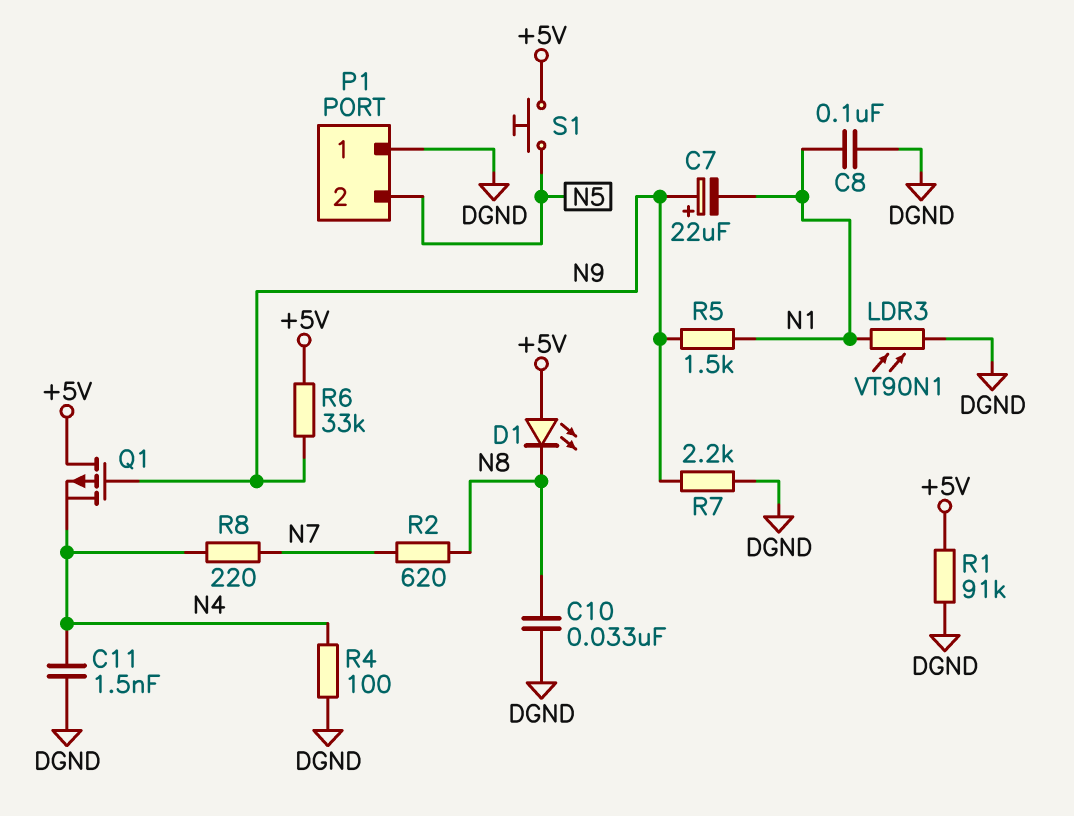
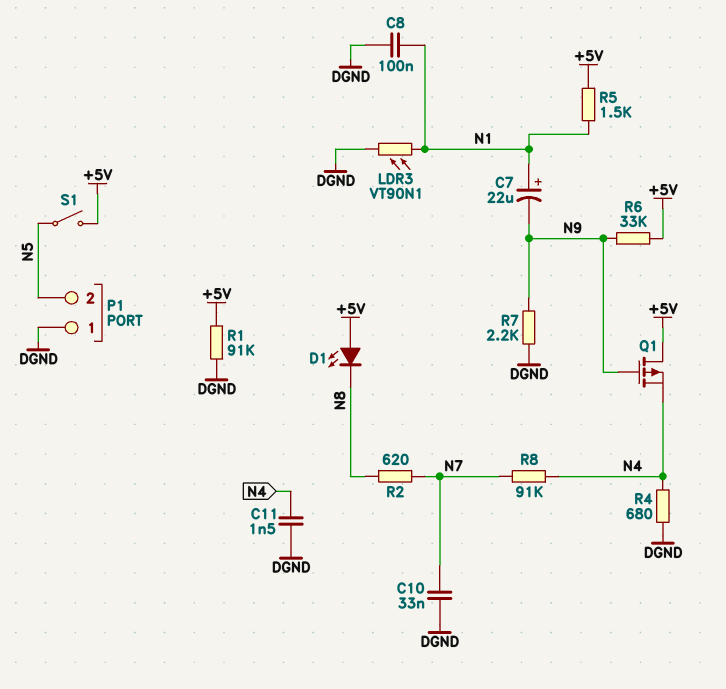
C7: 22uF (plus N9, minus N1) -> 22uF (plus N1, minus N9)
C10: 33nF (DGND, N8) -> 33nF (DGND, N7)
R4: 100 (DGND, N4) -> 680 (DGND, N4)
R5: 1.5k (N1, N9) -> 1.5k (+5V, N1)
R8: 220 (N4, N7) -> 91k (N4, N7)
S1: button (+5V, N5) -> switch (+5V, N5)

